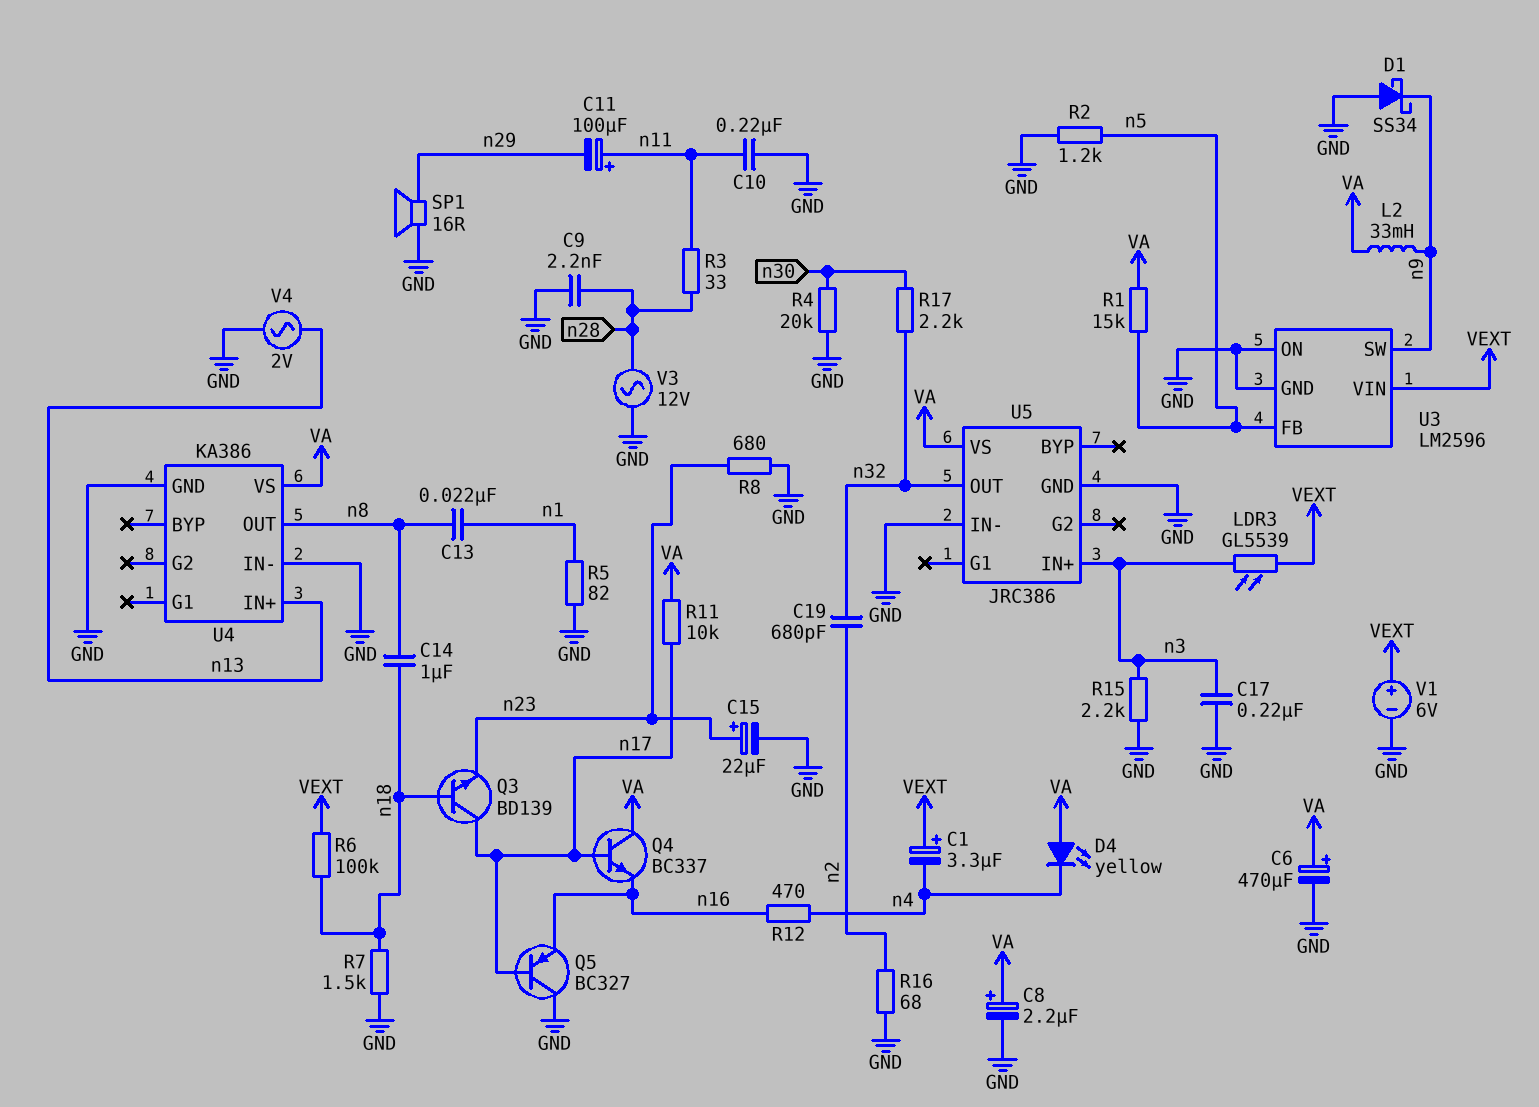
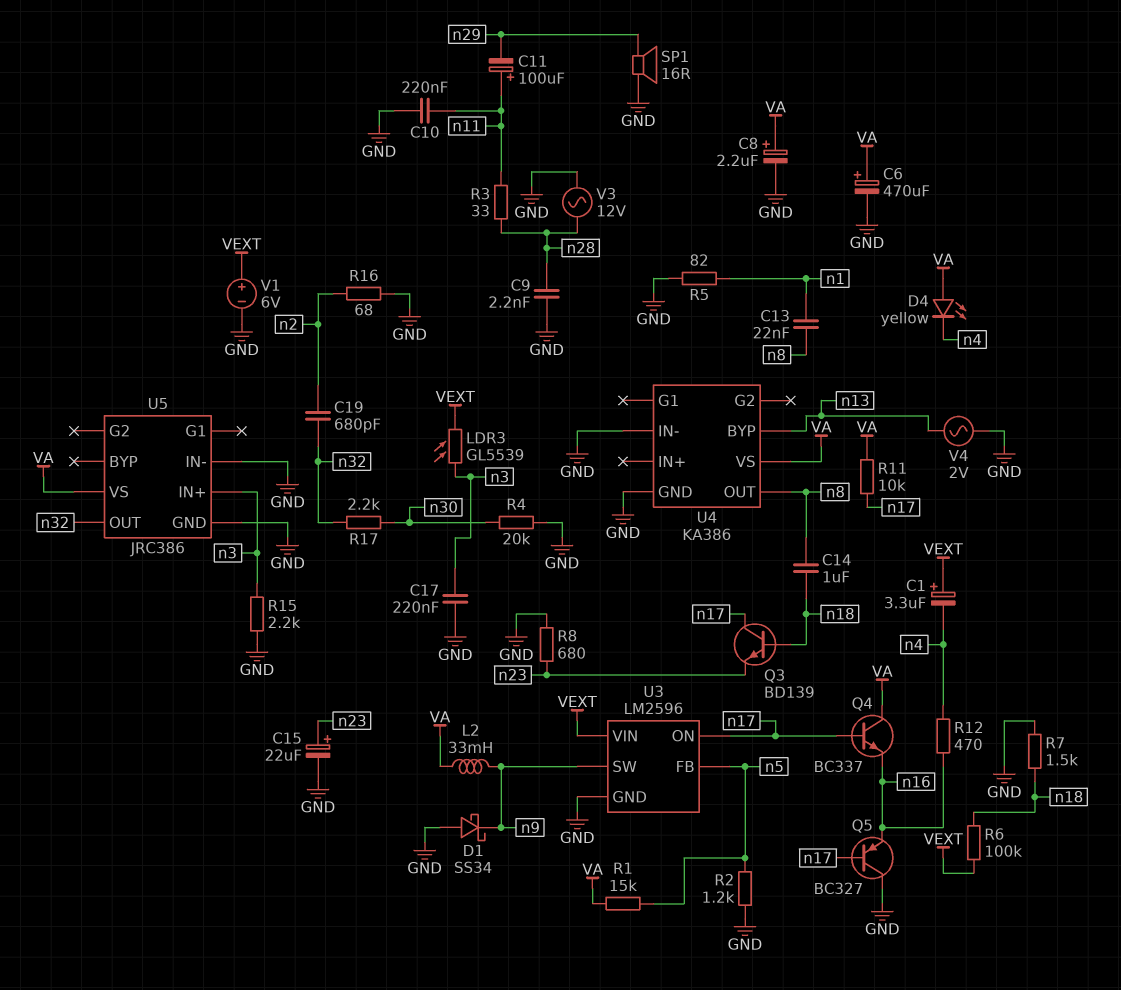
U3 pin ON: GND -> n17
U4 pin BYP: none -> n13
U4 pin IN+: n13 -> none

